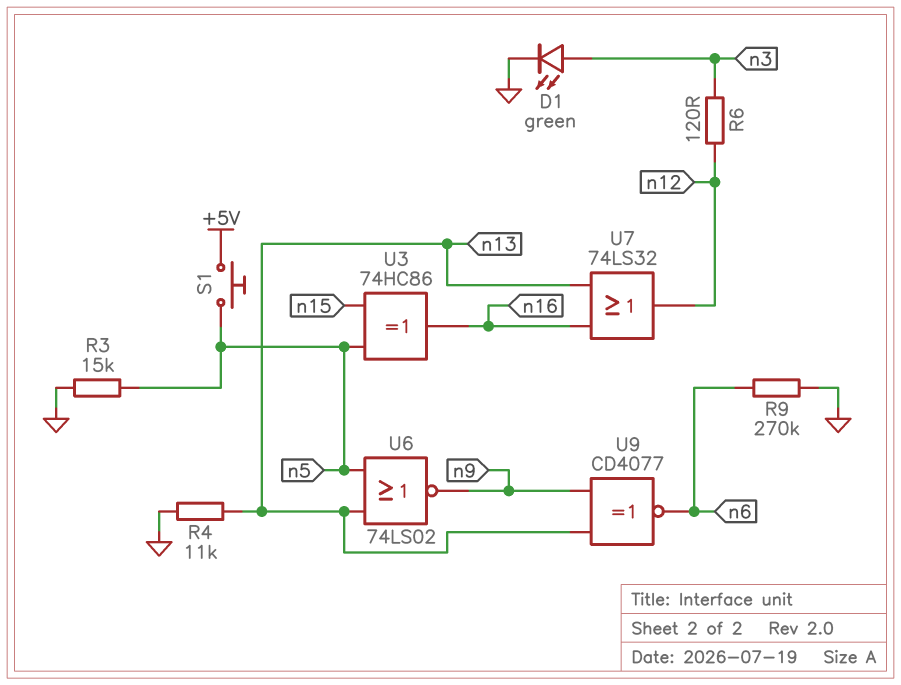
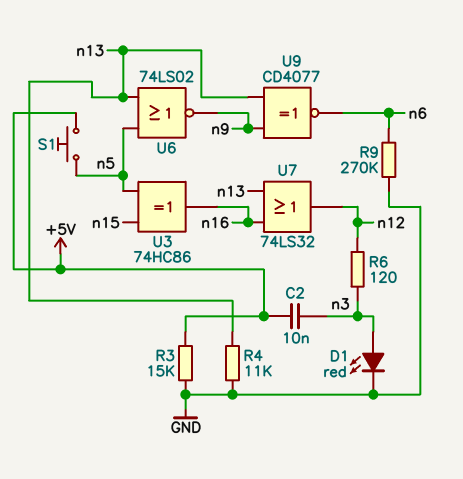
C2: none -> 10nF (+5V, n3)
D1: LED green (A n3, K GND) -> LED red (A n3, K GND)
R3: 15k (GND, n5) -> 15k (+5V, GND)

